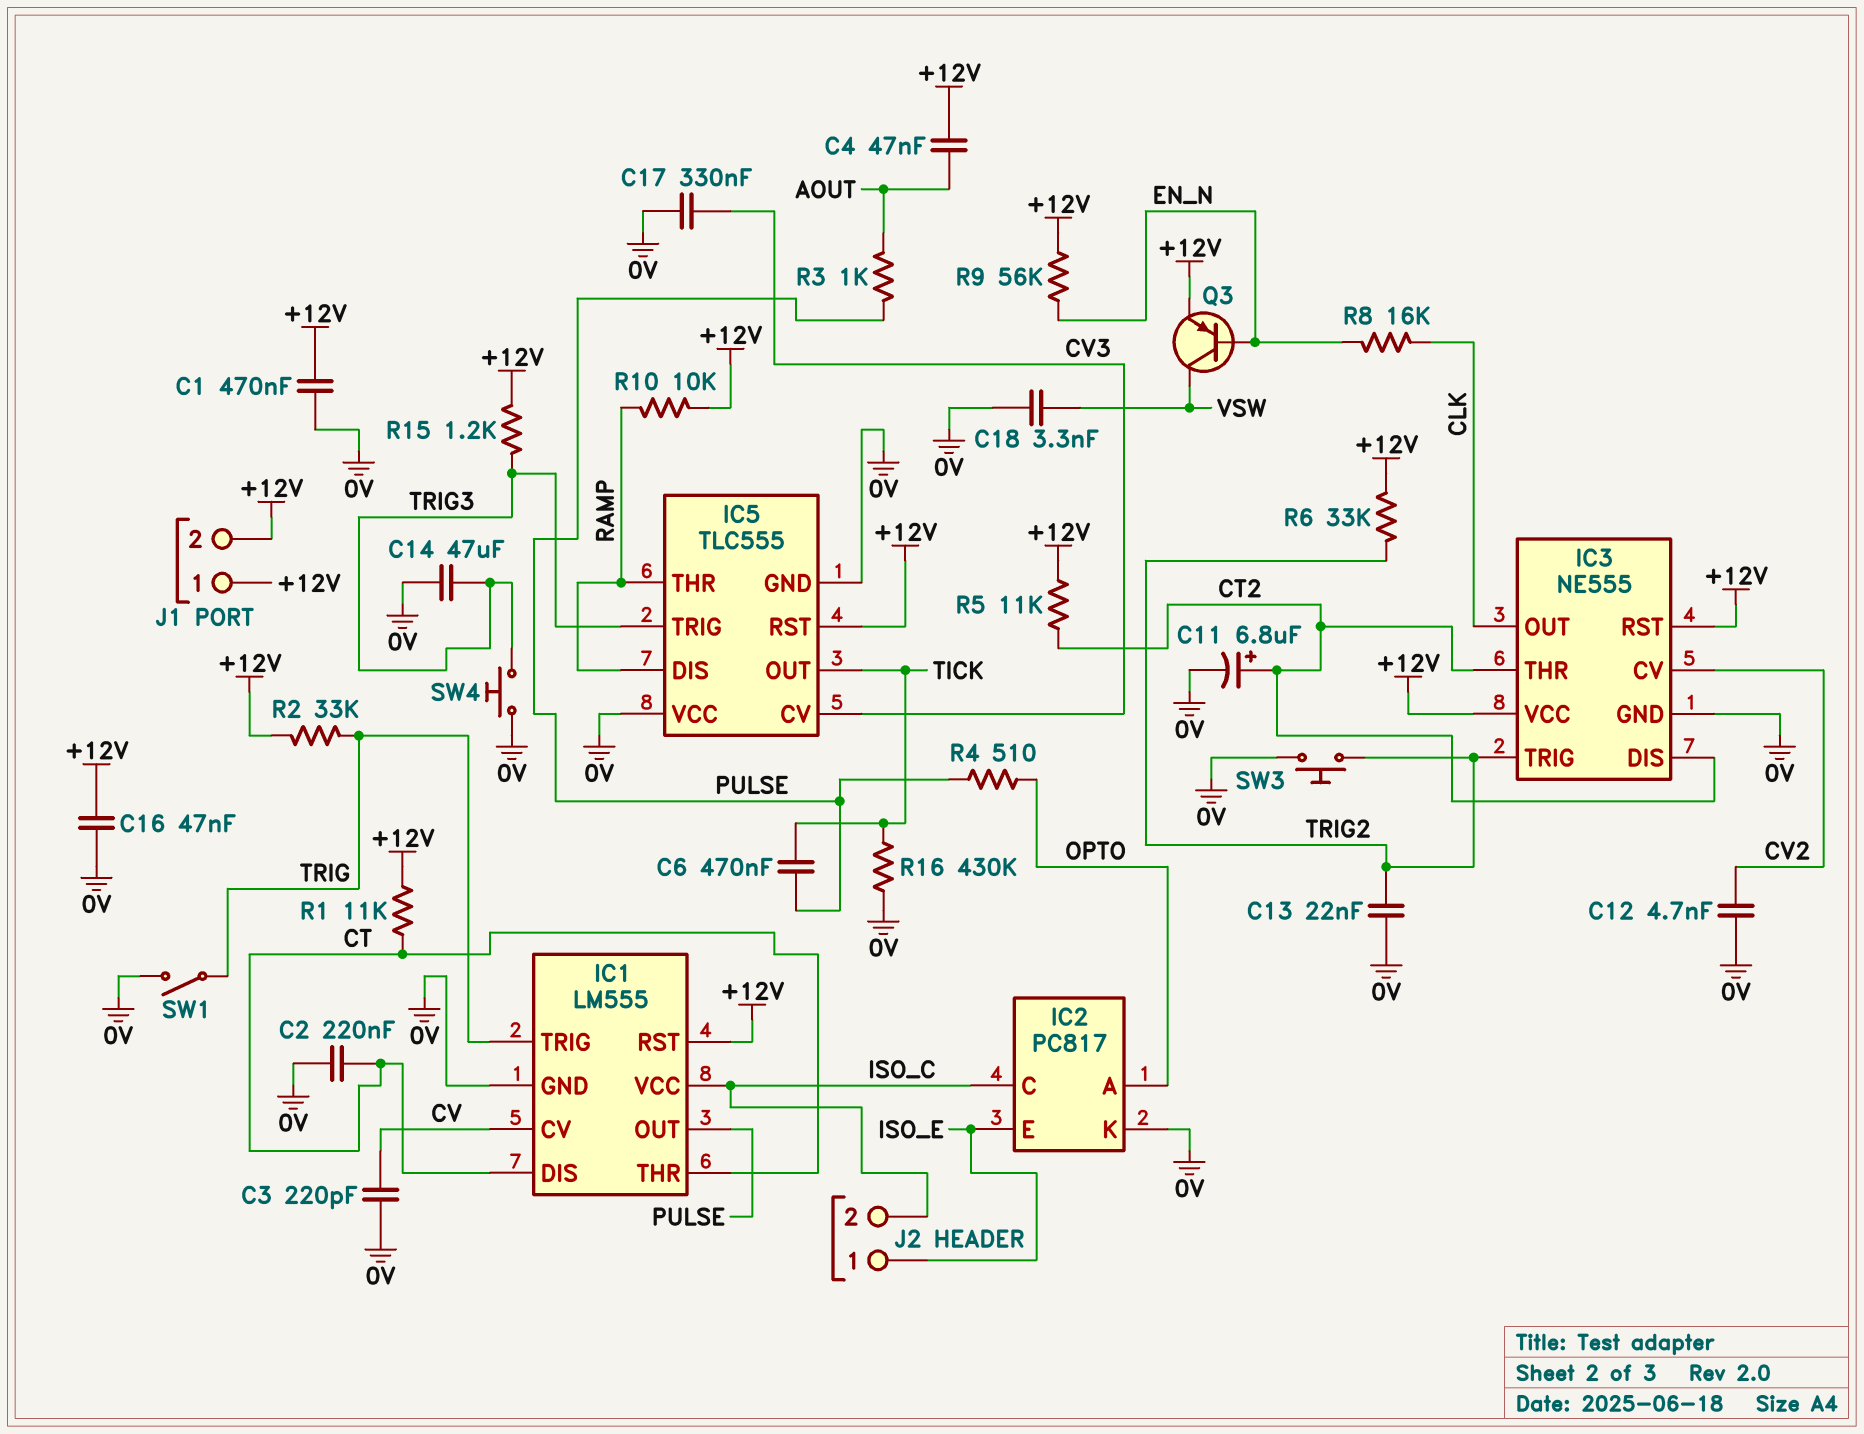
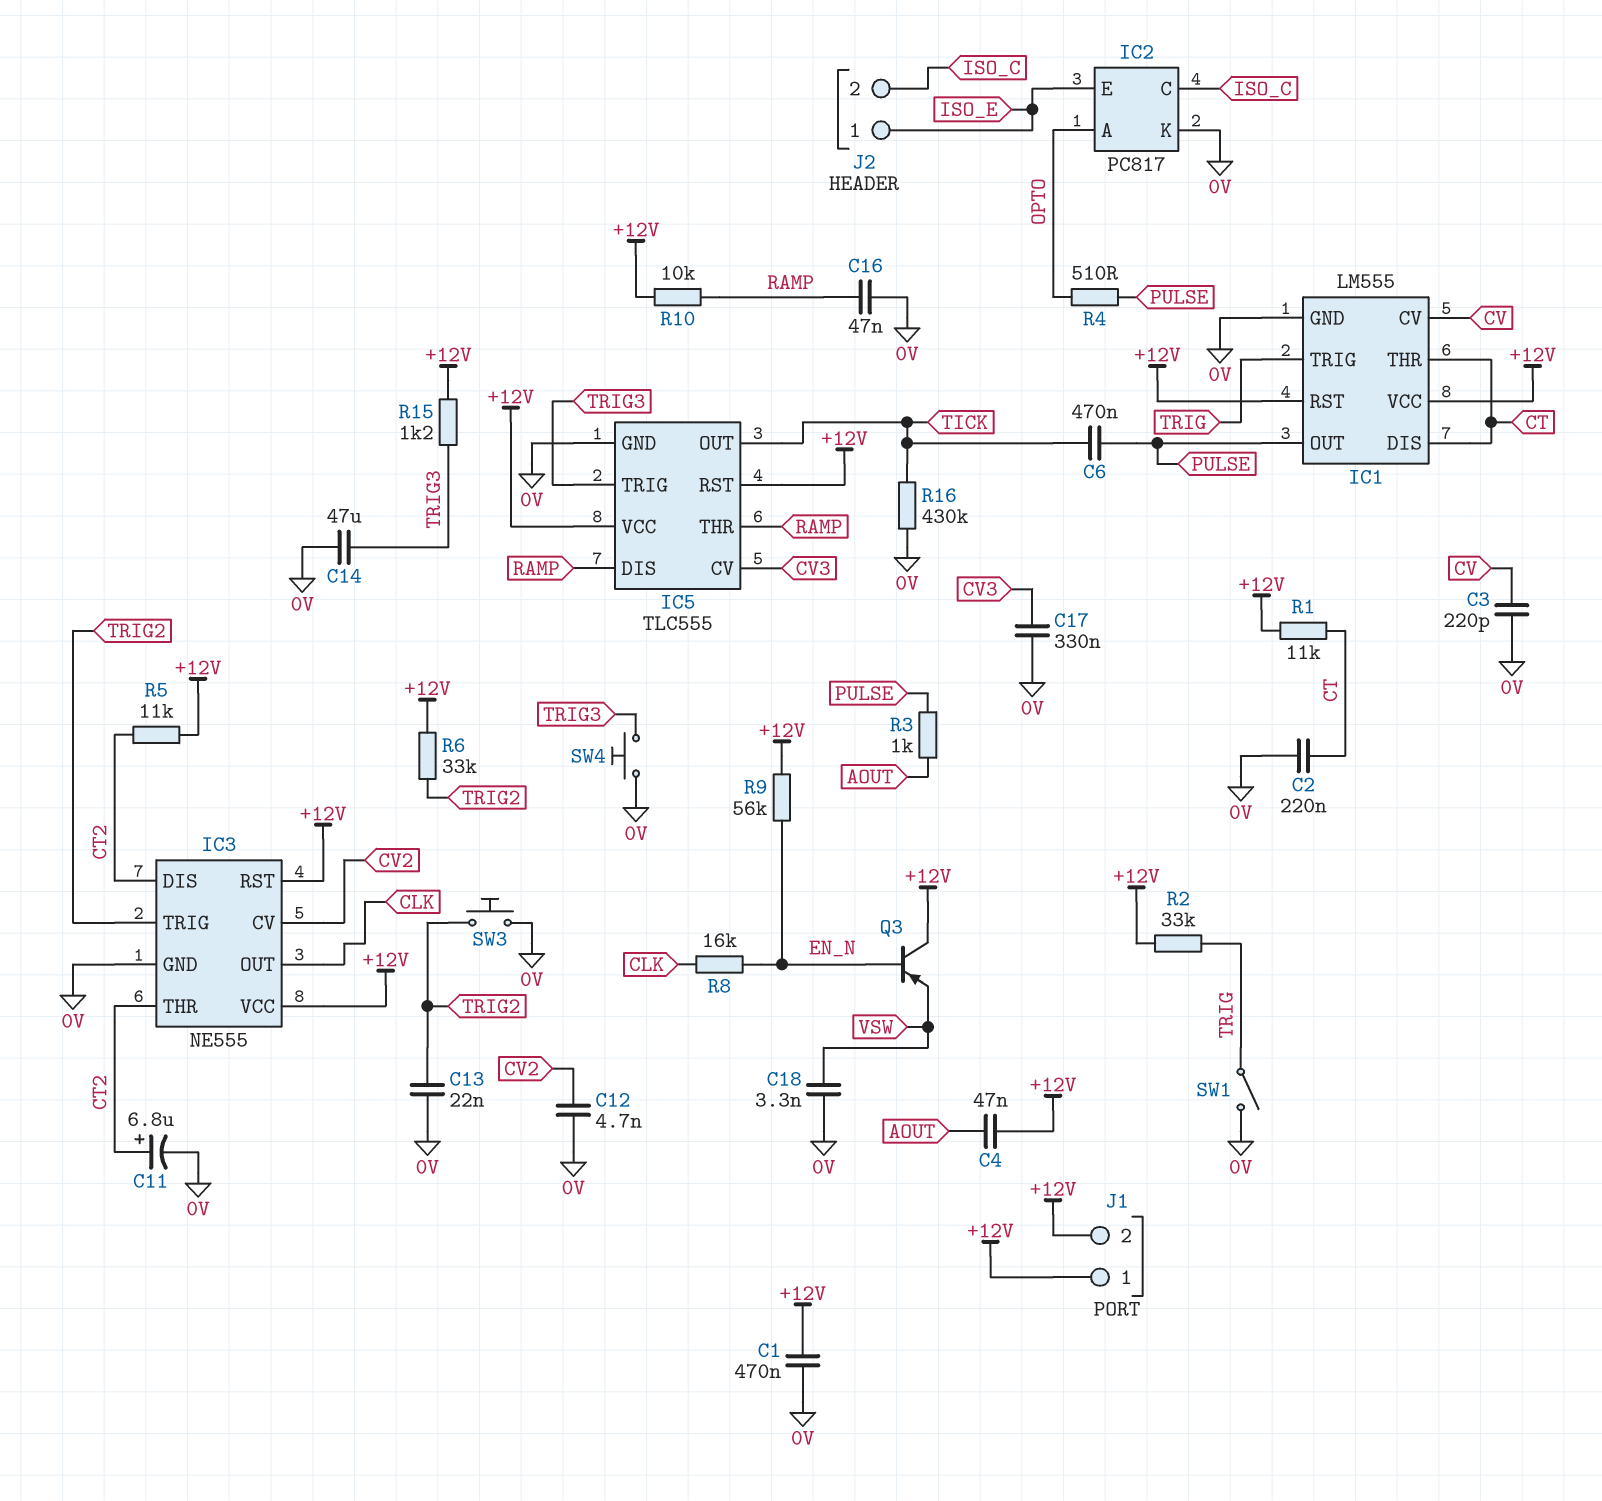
C16: 47nF (+12V, 0V) -> 47nF (0V, RAMP)
IC1 pin VCC: ISO_C -> +12V
IC5 pin VCC: 0V -> +12V
Q3: PNP (B EN_N, C VSW, E +12V) -> PNP (B EN_N, C +12V, E VSW)

